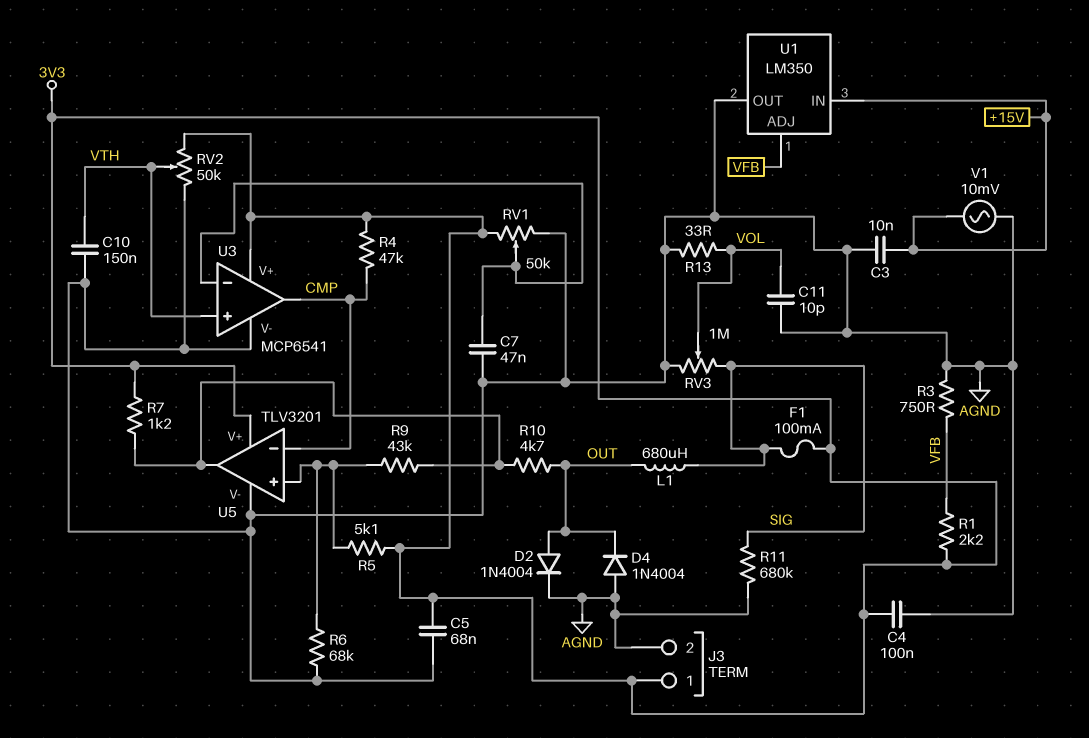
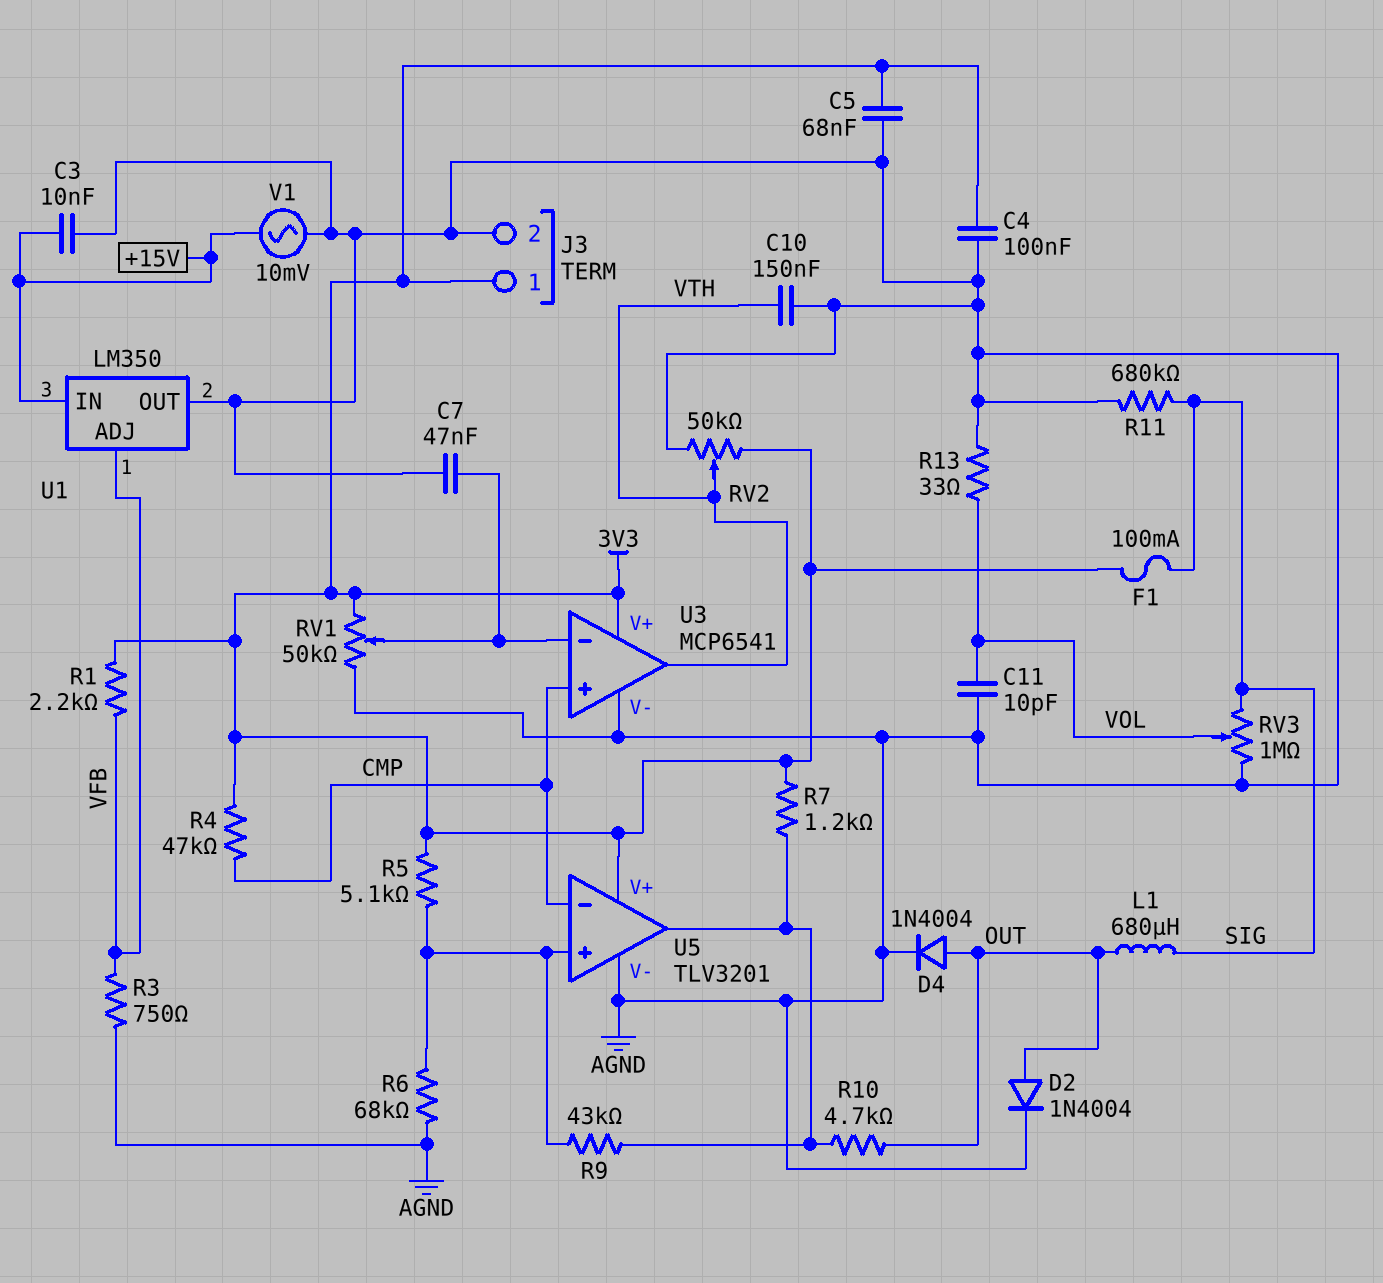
D4: diode 1N4004 (A AGND, K OUT) -> diode 1N4004 (A OUT, K AGND)
U3 pin in+: VTH -> CMP
U3 pin out: CMP -> VTH

